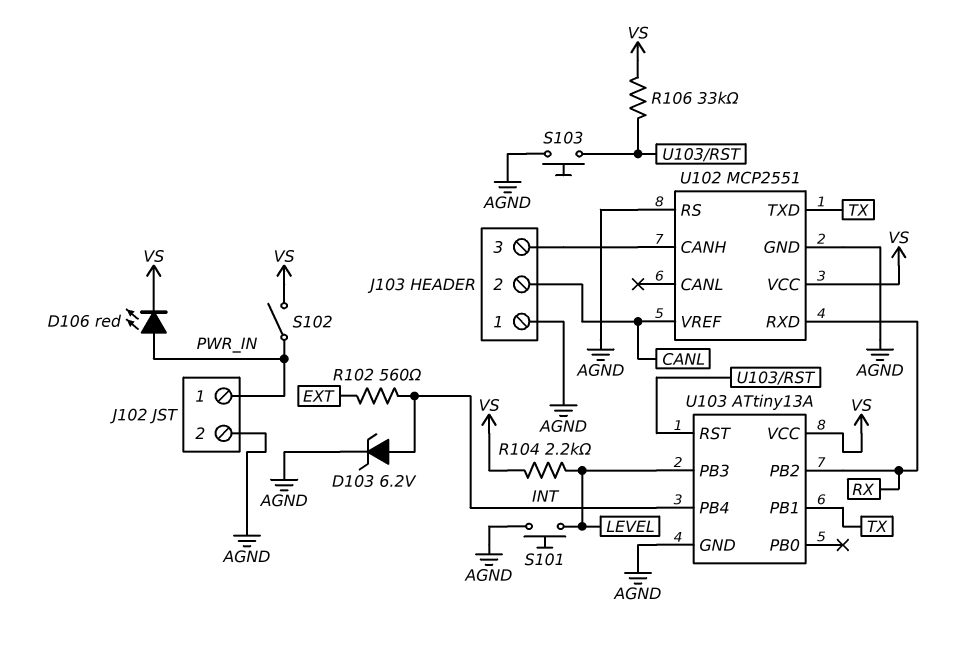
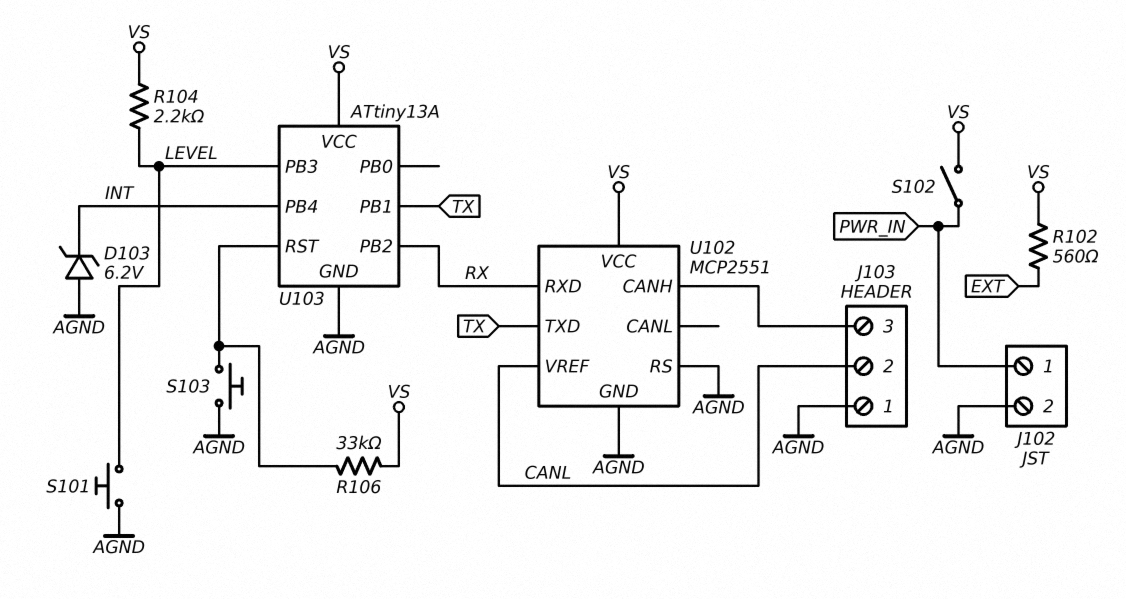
D103: zener 6.2V (A INT, K AGND) -> zener 6.2V (A AGND, K INT)
D106: LED red (A PWR_IN, K VS) -> none
R102: 560 (EXT, INT) -> 560 (EXT, VS)

